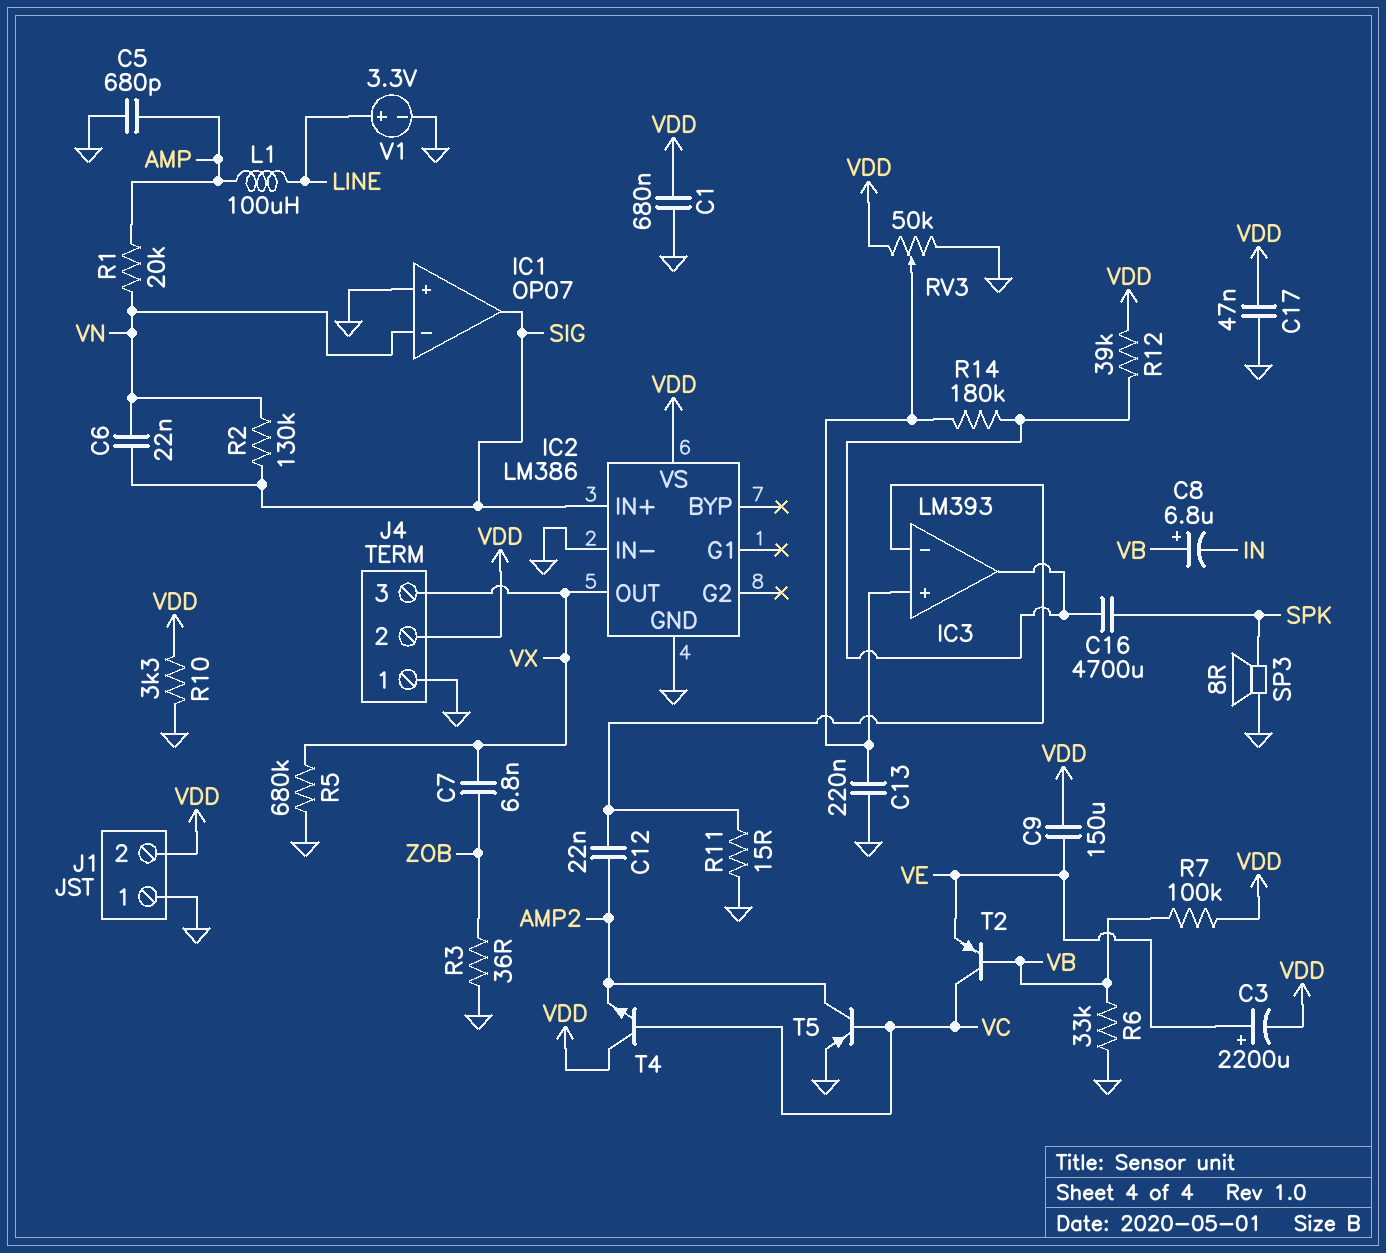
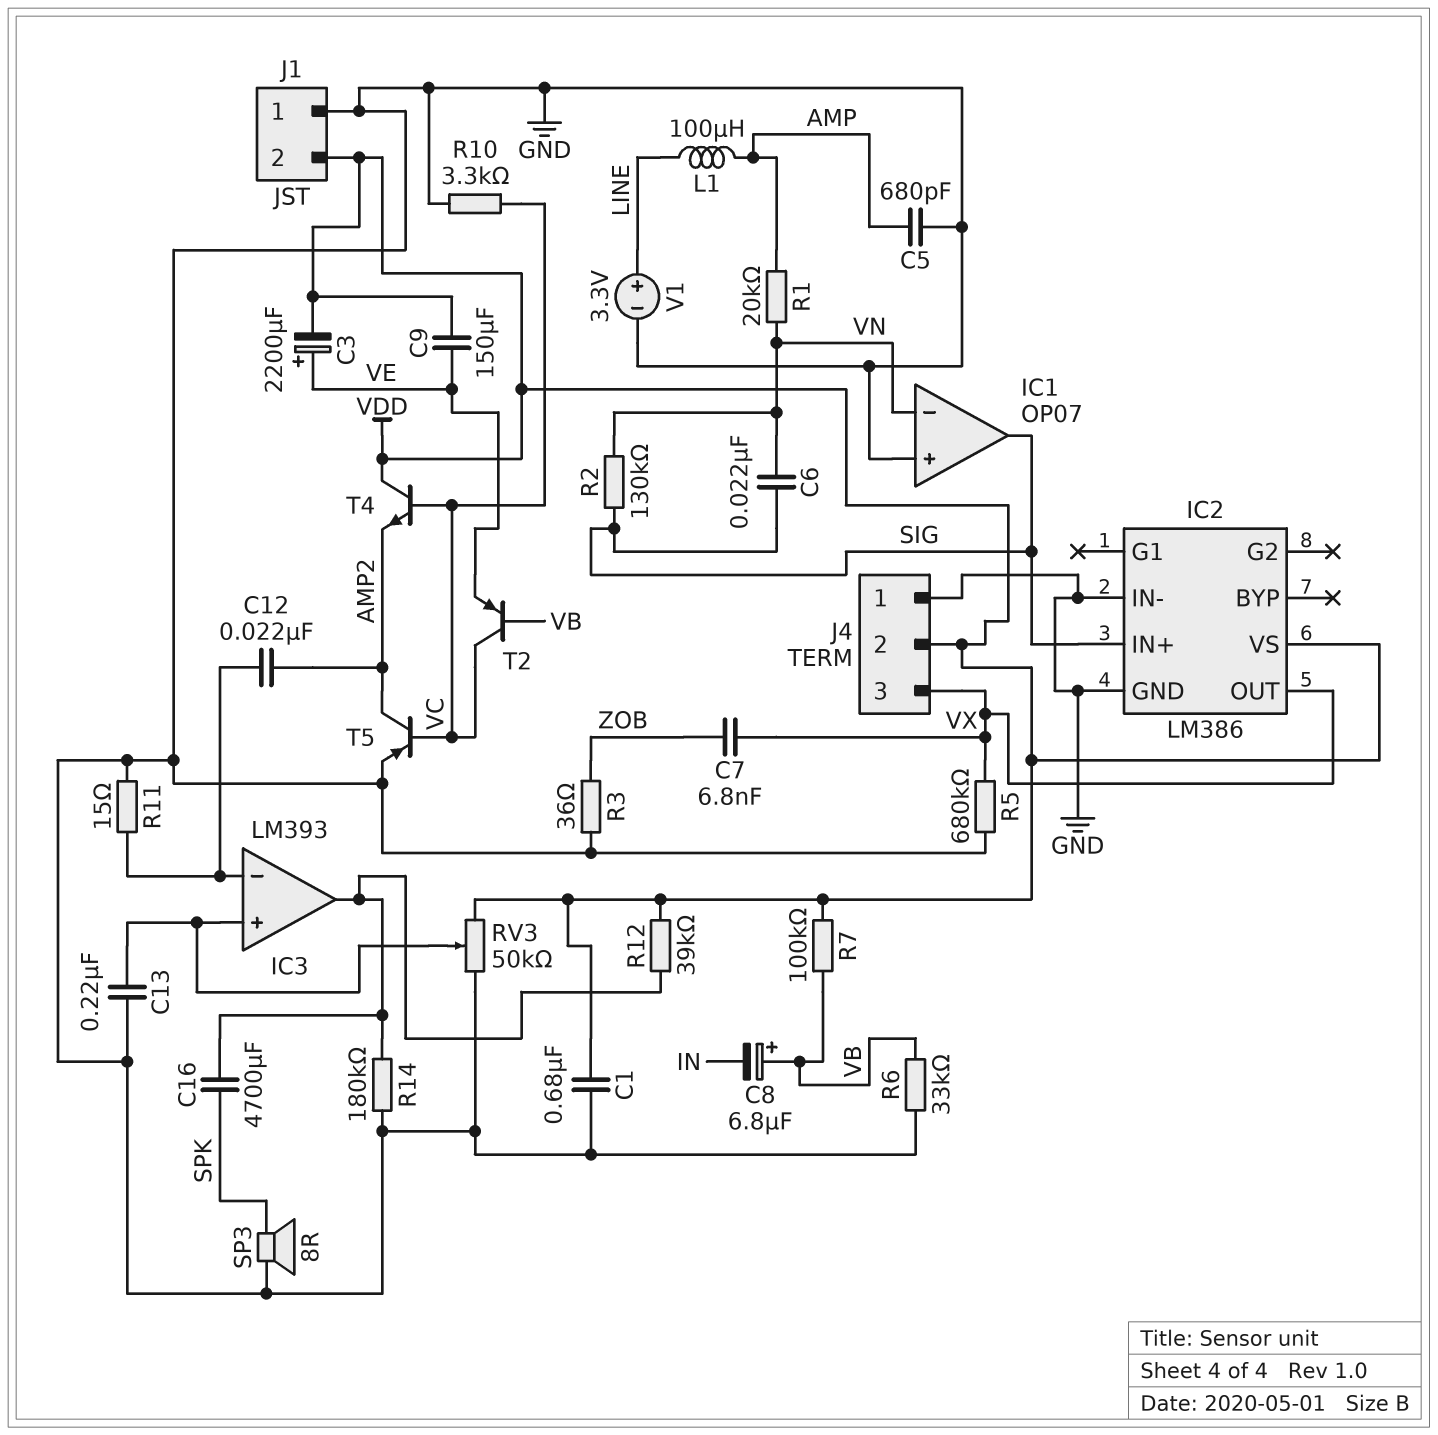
C17: 47nF (GND, VDD) -> none
R10: 3.3k (GND, VDD) -> 3.3k (GND, VC)
R14: 180k (IC3/in+, IC3/out) -> 180k (GND, IC3/out)

